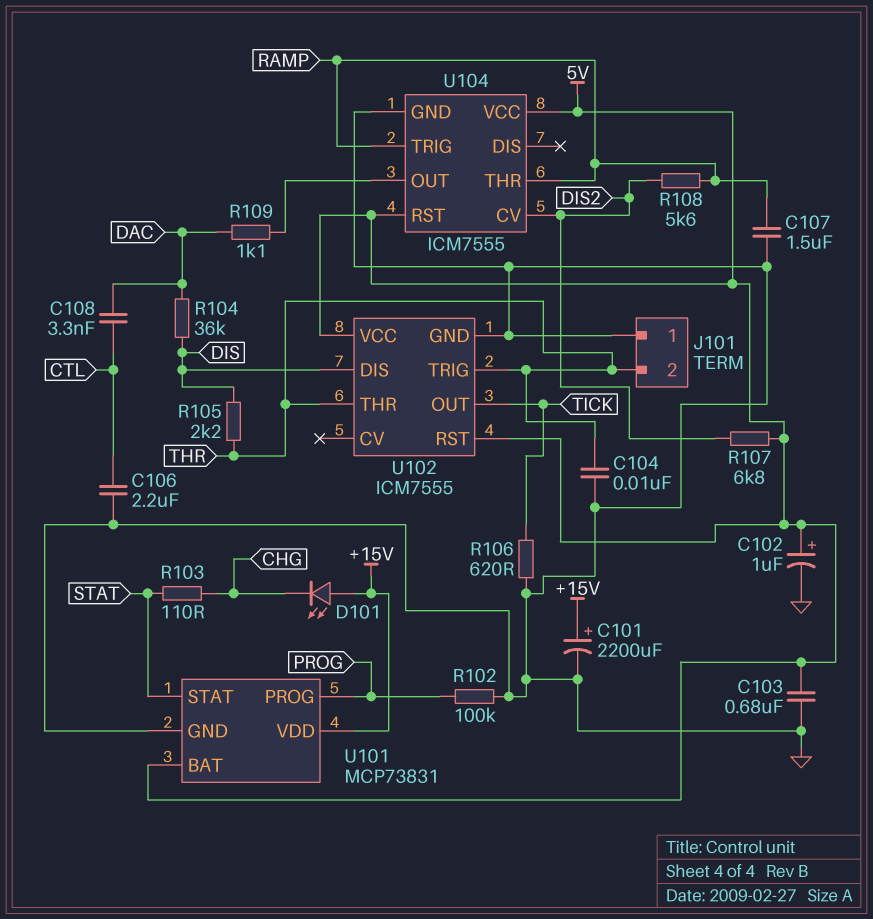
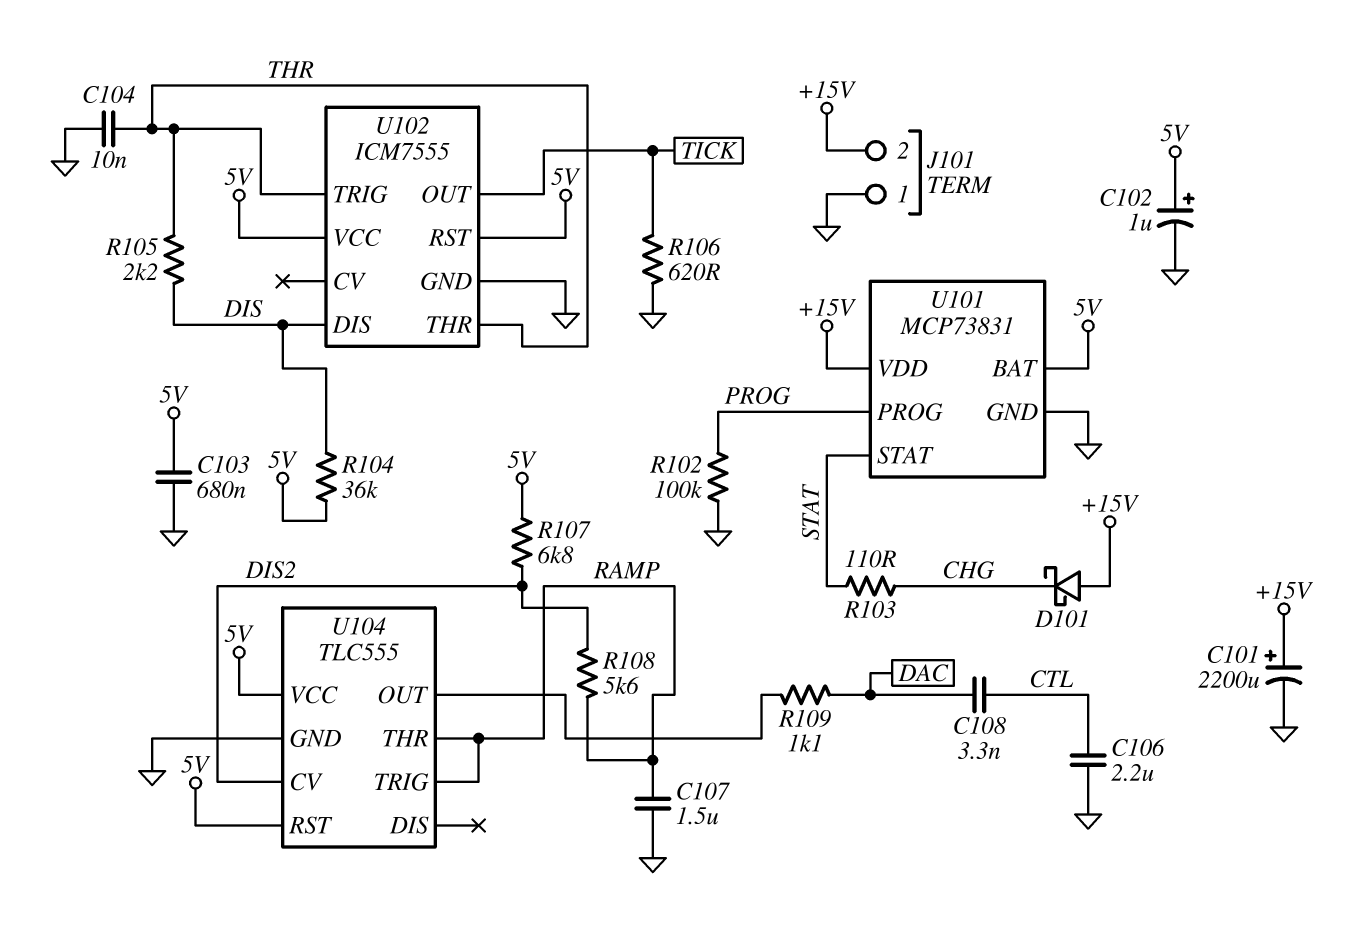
D101: LED (A +15V, K CHG) -> schottky (A +15V, K CHG)
J101 pin 2: THR -> +15V
R104: 36k (DAC, DIS) -> 36k (5V, DIS)
U104: ICM7555 -> TLC555

